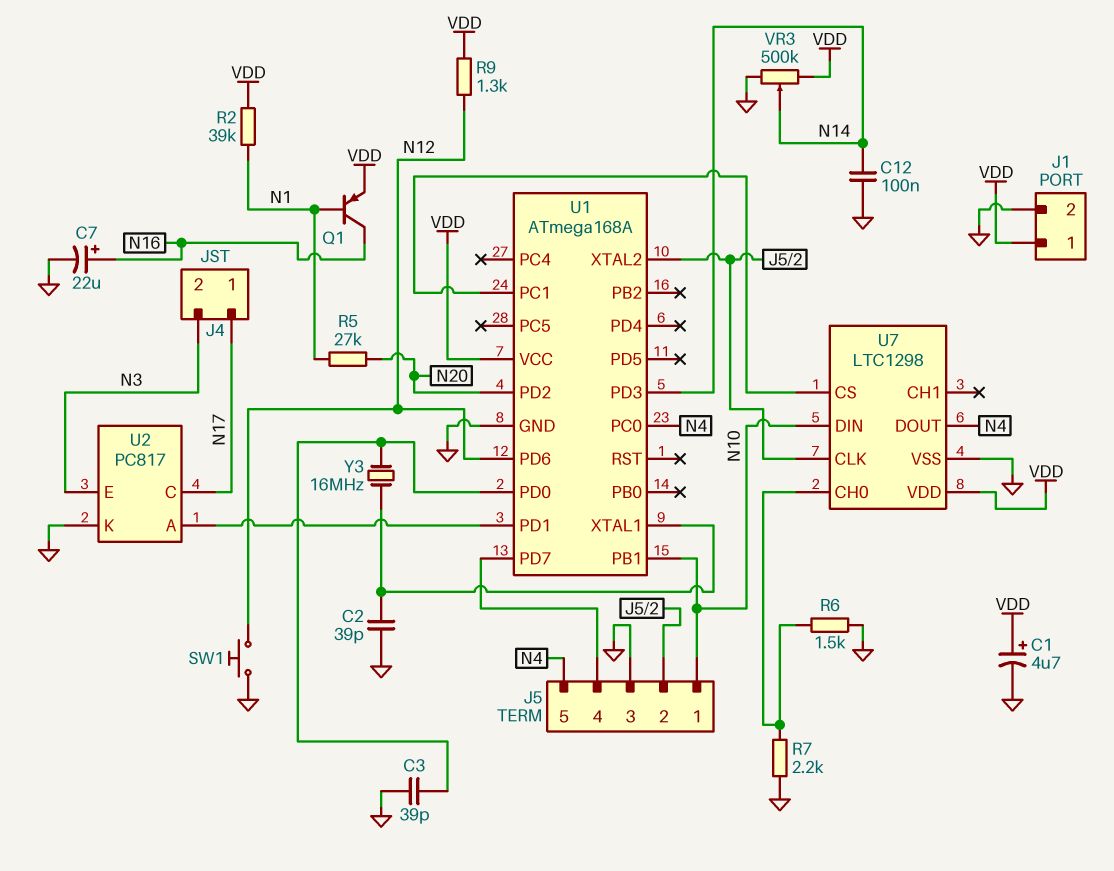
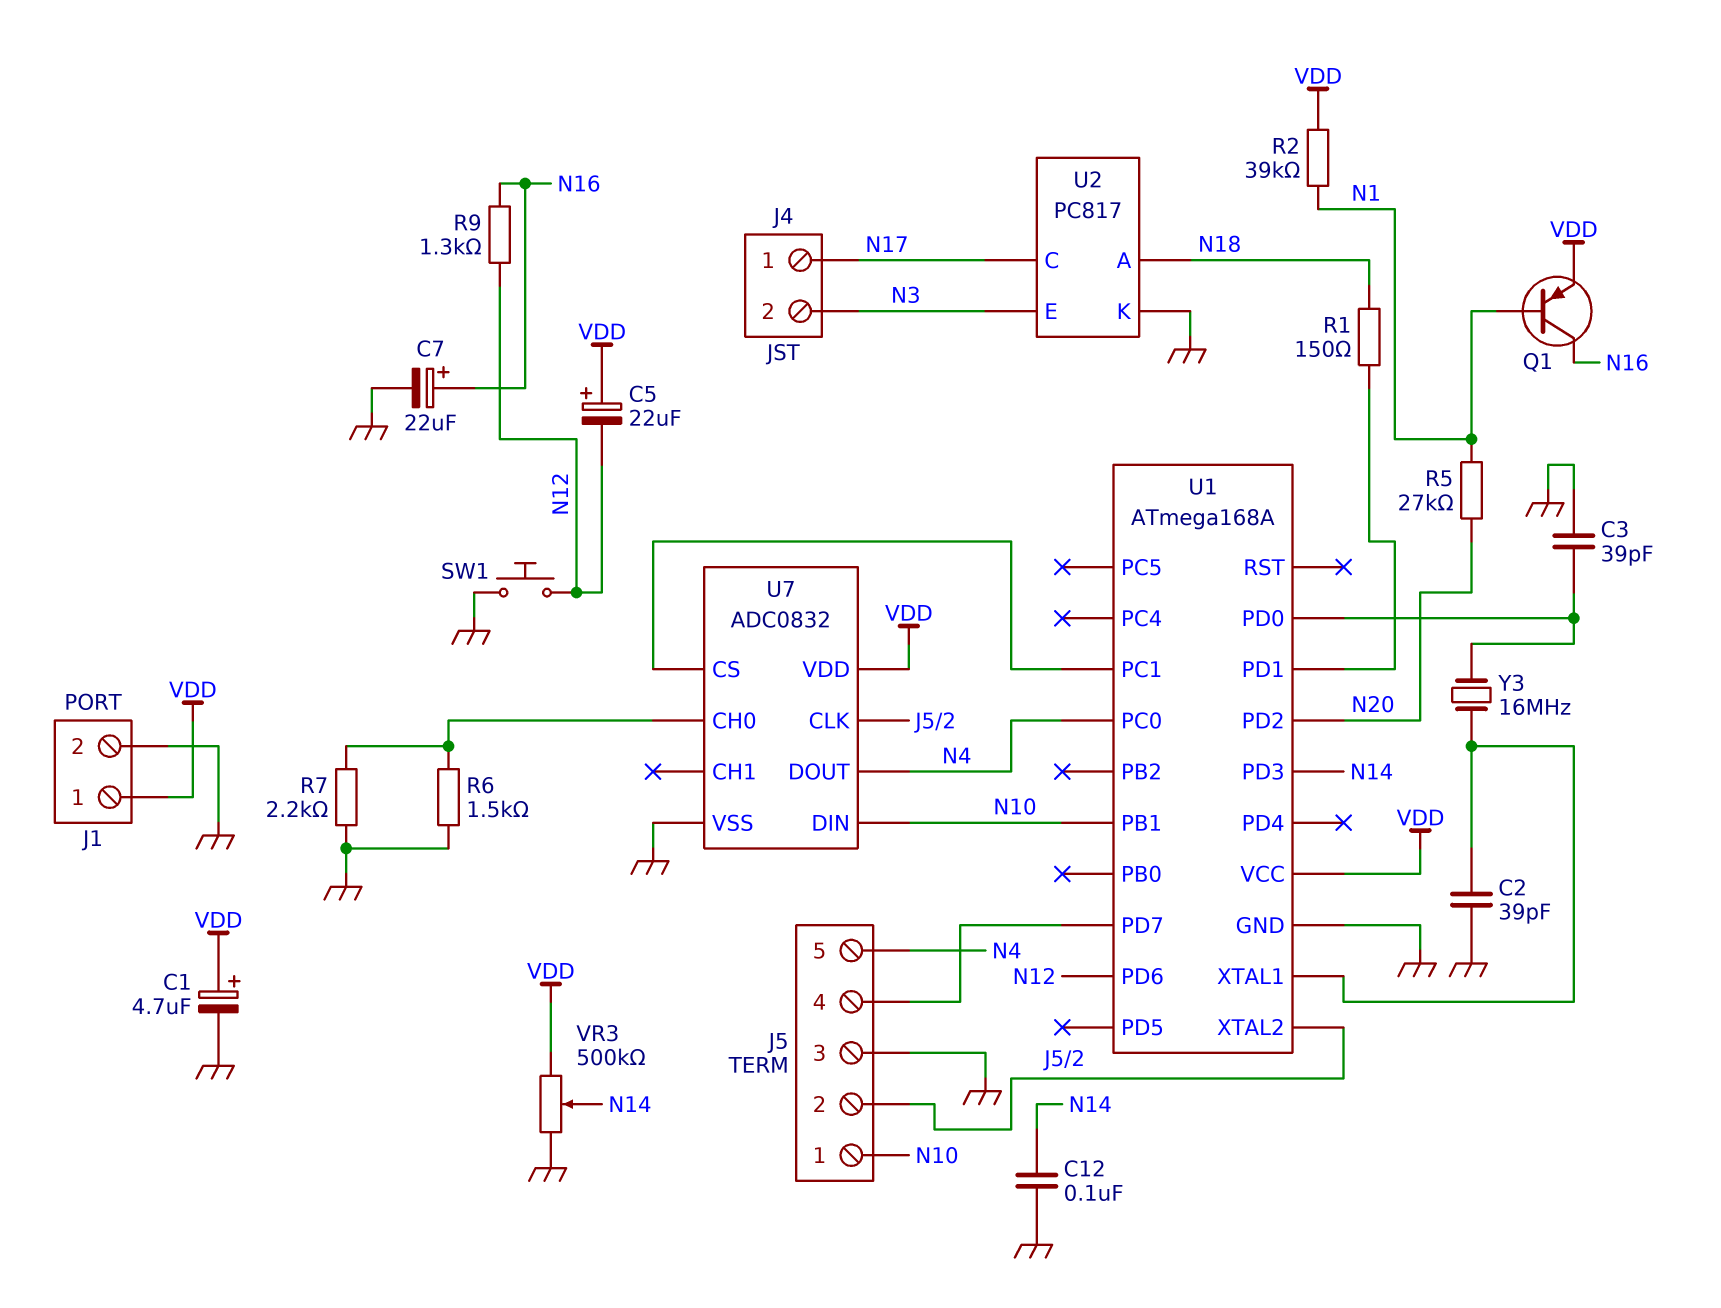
C5: none -> 22uF (plus VDD, minus N12)
R1: none -> 150 (N18, U1/PD1)
R9: 1.3k (N12, VDD) -> 1.3k (N12, N16)
U2 pin A: U1/PD1 -> N18
U7: LTC1298 -> ADC0832

